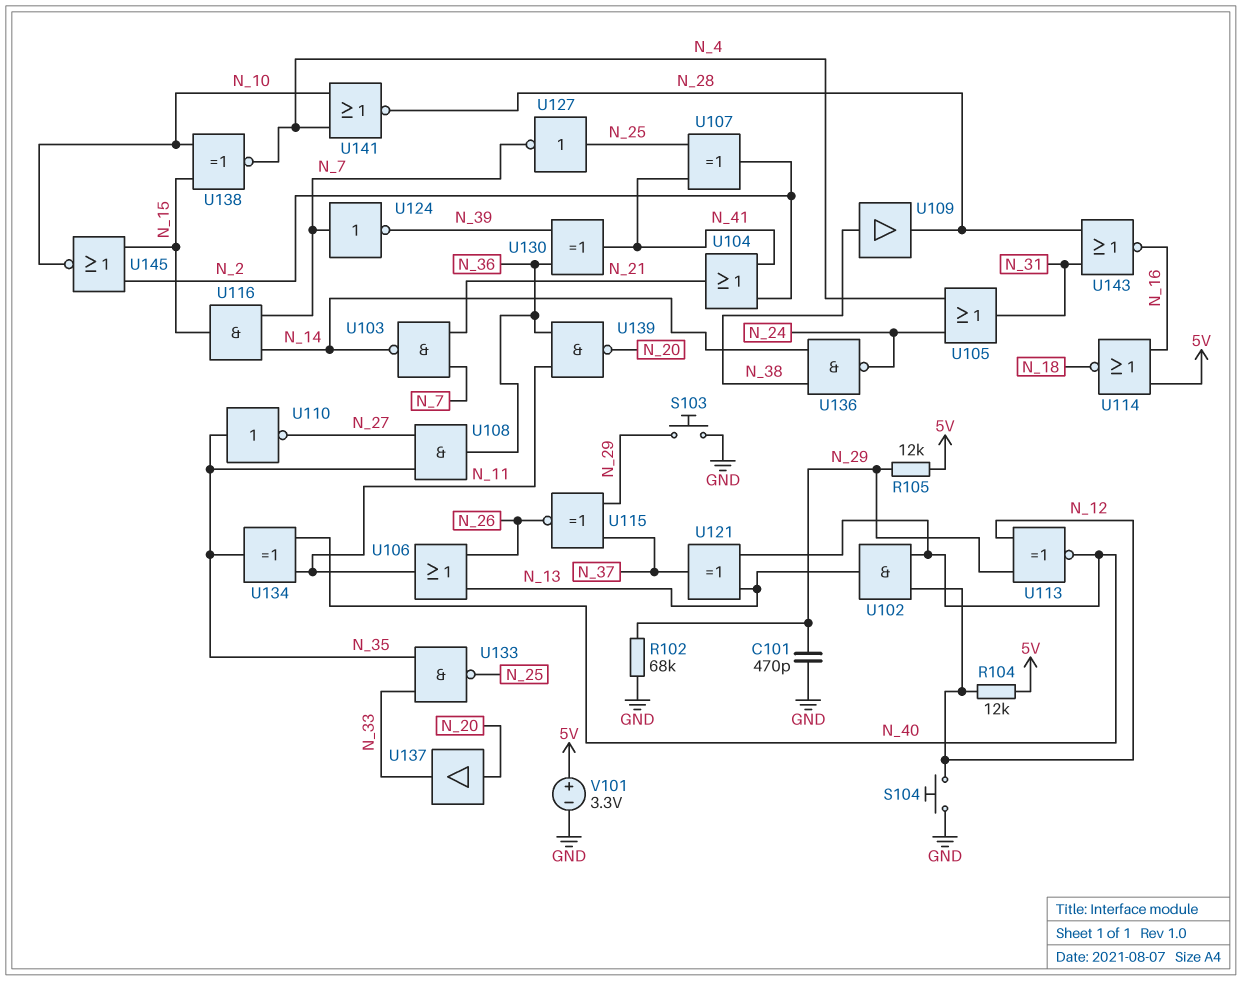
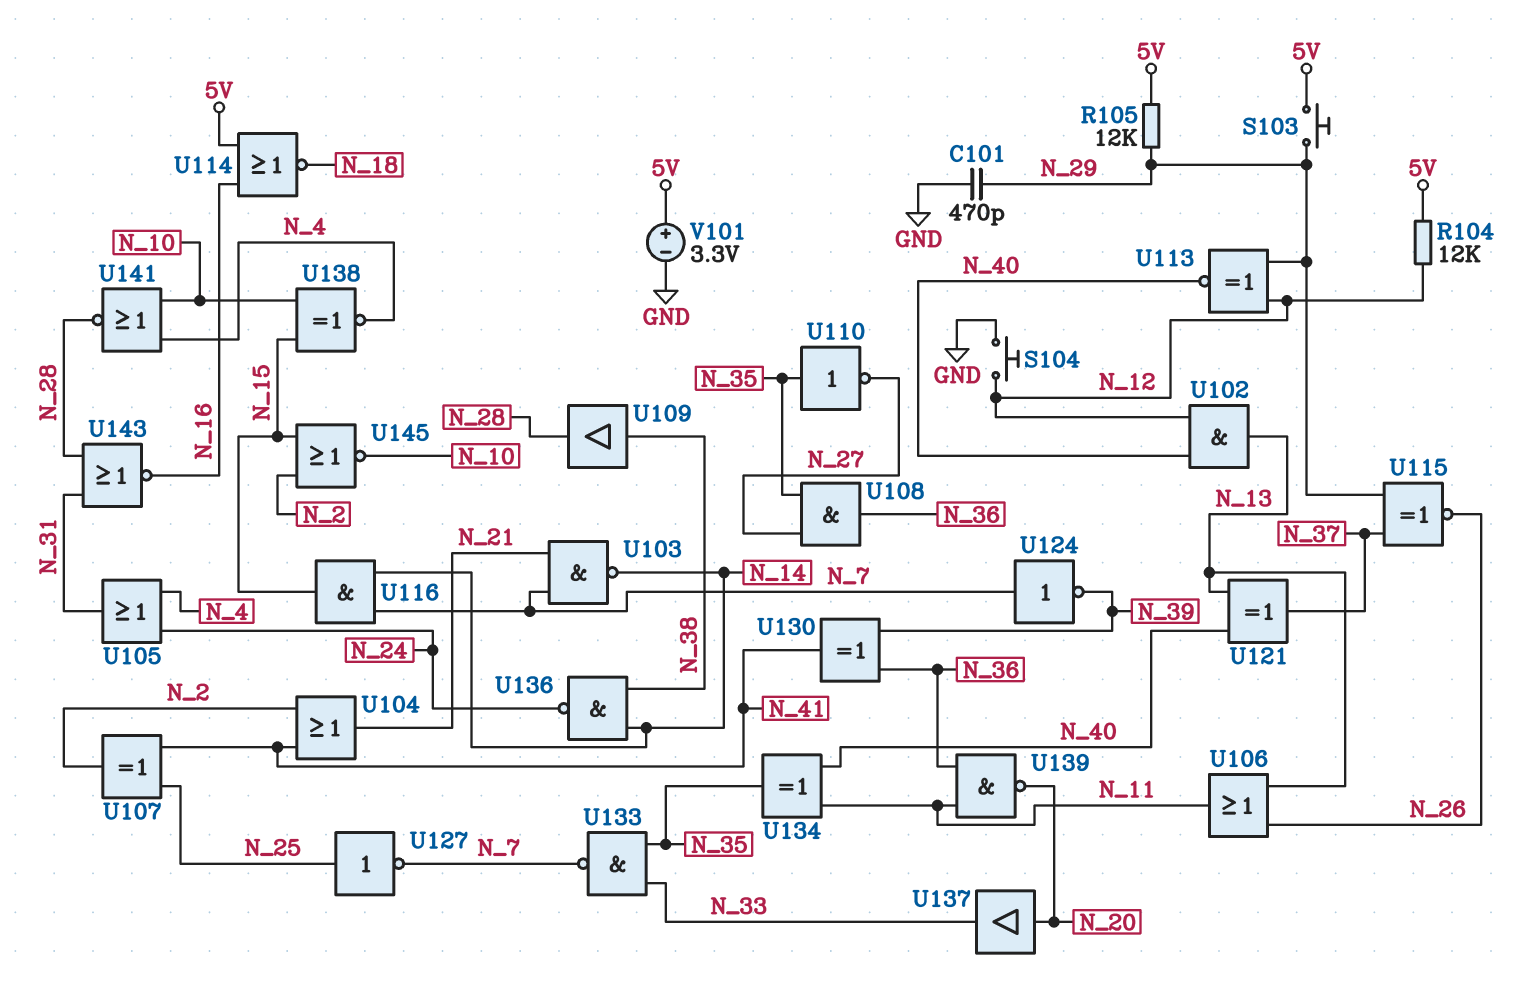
R102: 68k (GND, N_29) -> none
S103: button (GND, N_29) -> button (5V, N_29)
U133: NAND (in N_33, in N_35, out N_25) -> NAND (in N_33, in N_35, out N_7)

